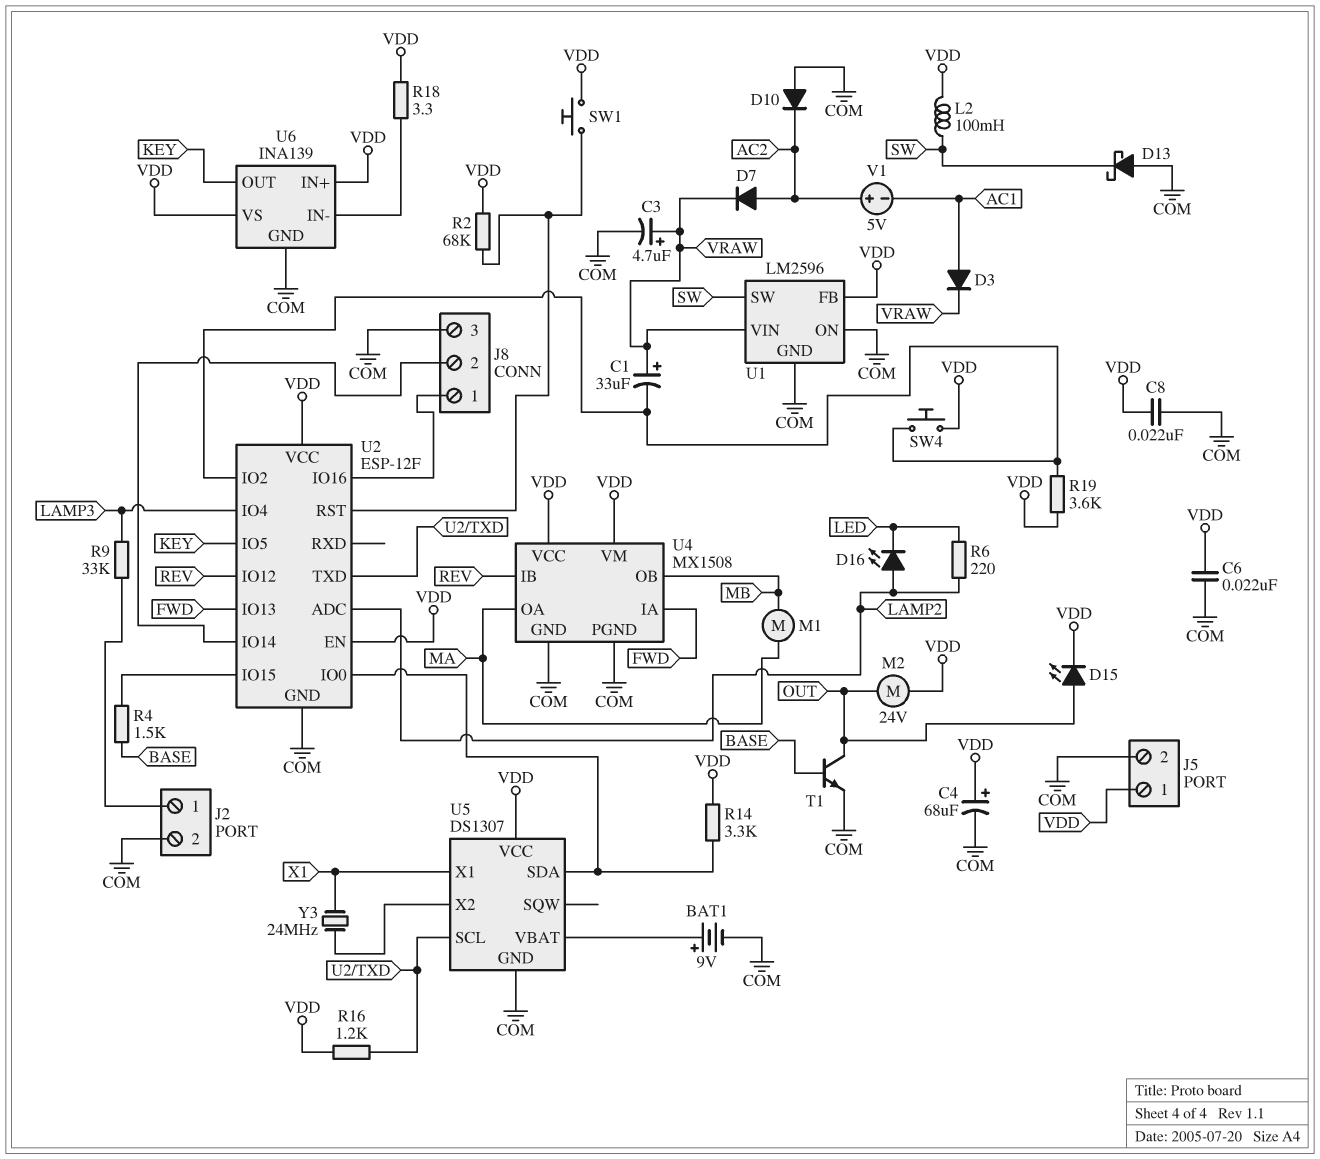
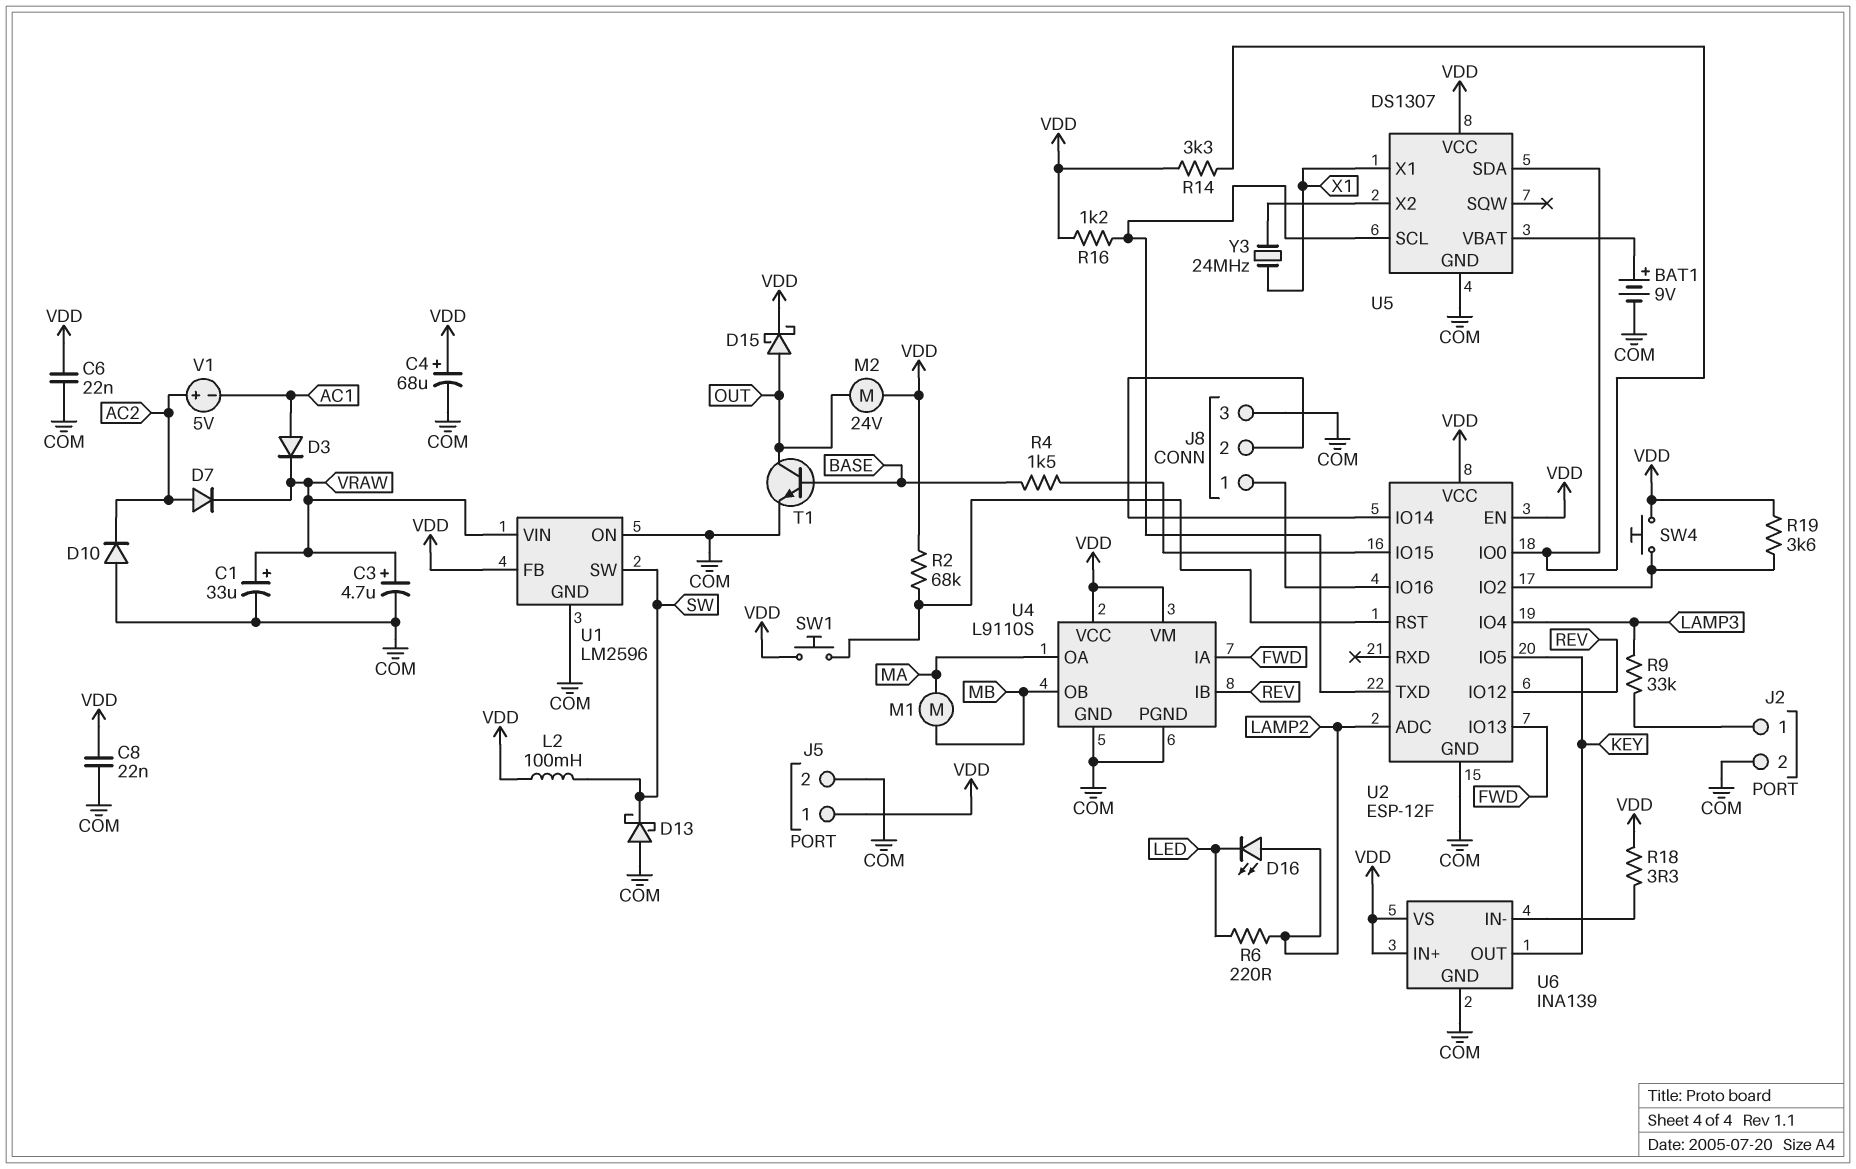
C1: 33uF (plus VRAW, minus U2/IO2) -> 33uF (plus VRAW, minus COM)
D15: LED (A OUT, K VDD) -> schottky (A OUT, K VDD)
U4: MX1508 -> L9110S

